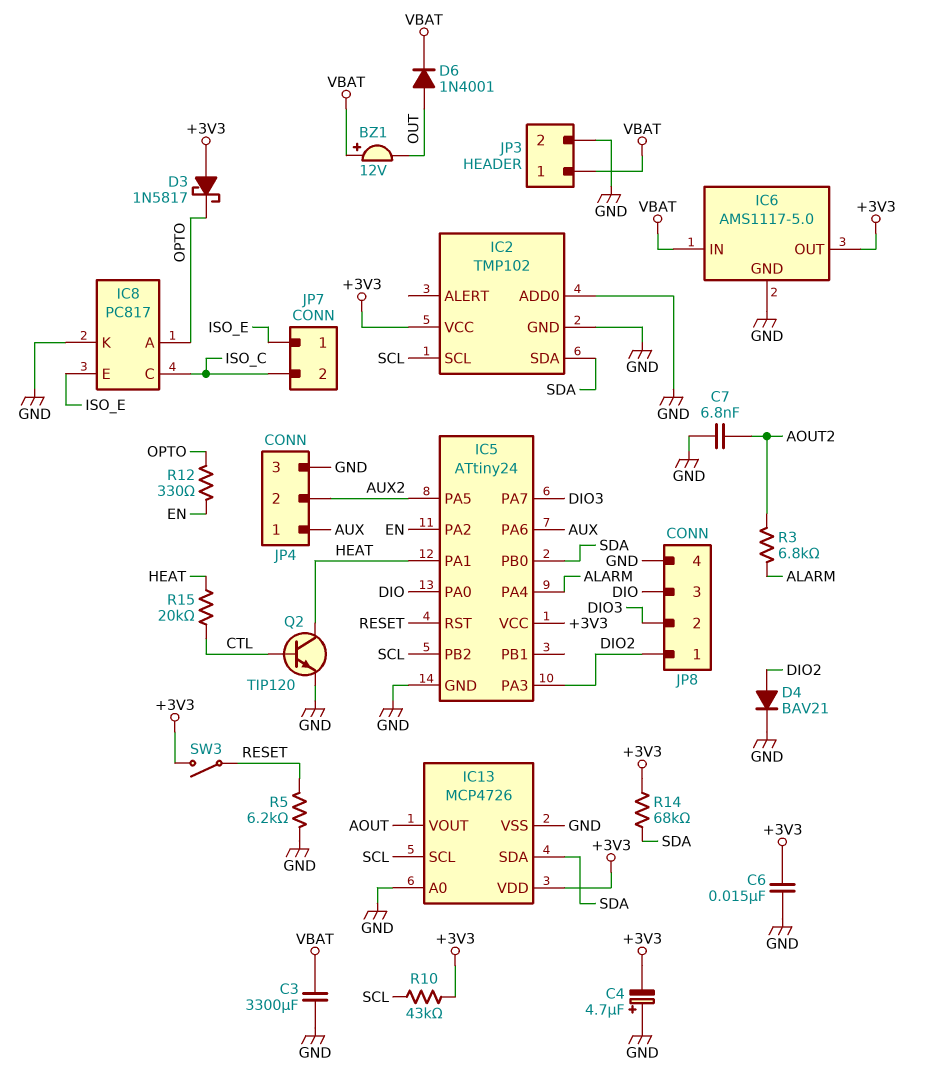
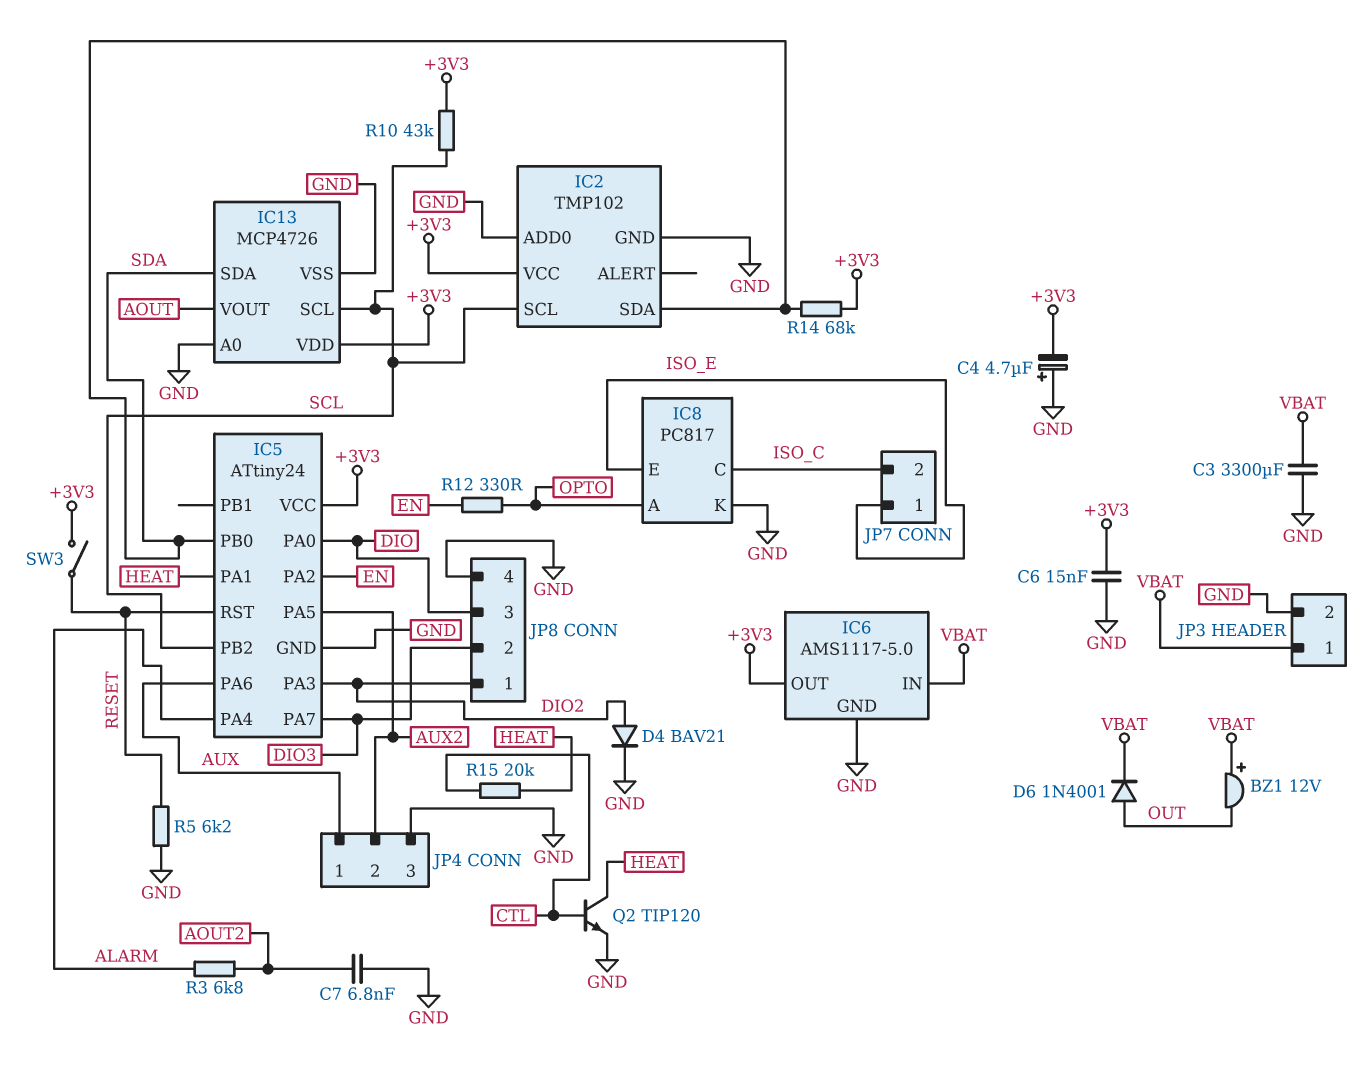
D3: schottky 1N5817 (A +3V3, K OPTO) -> none

